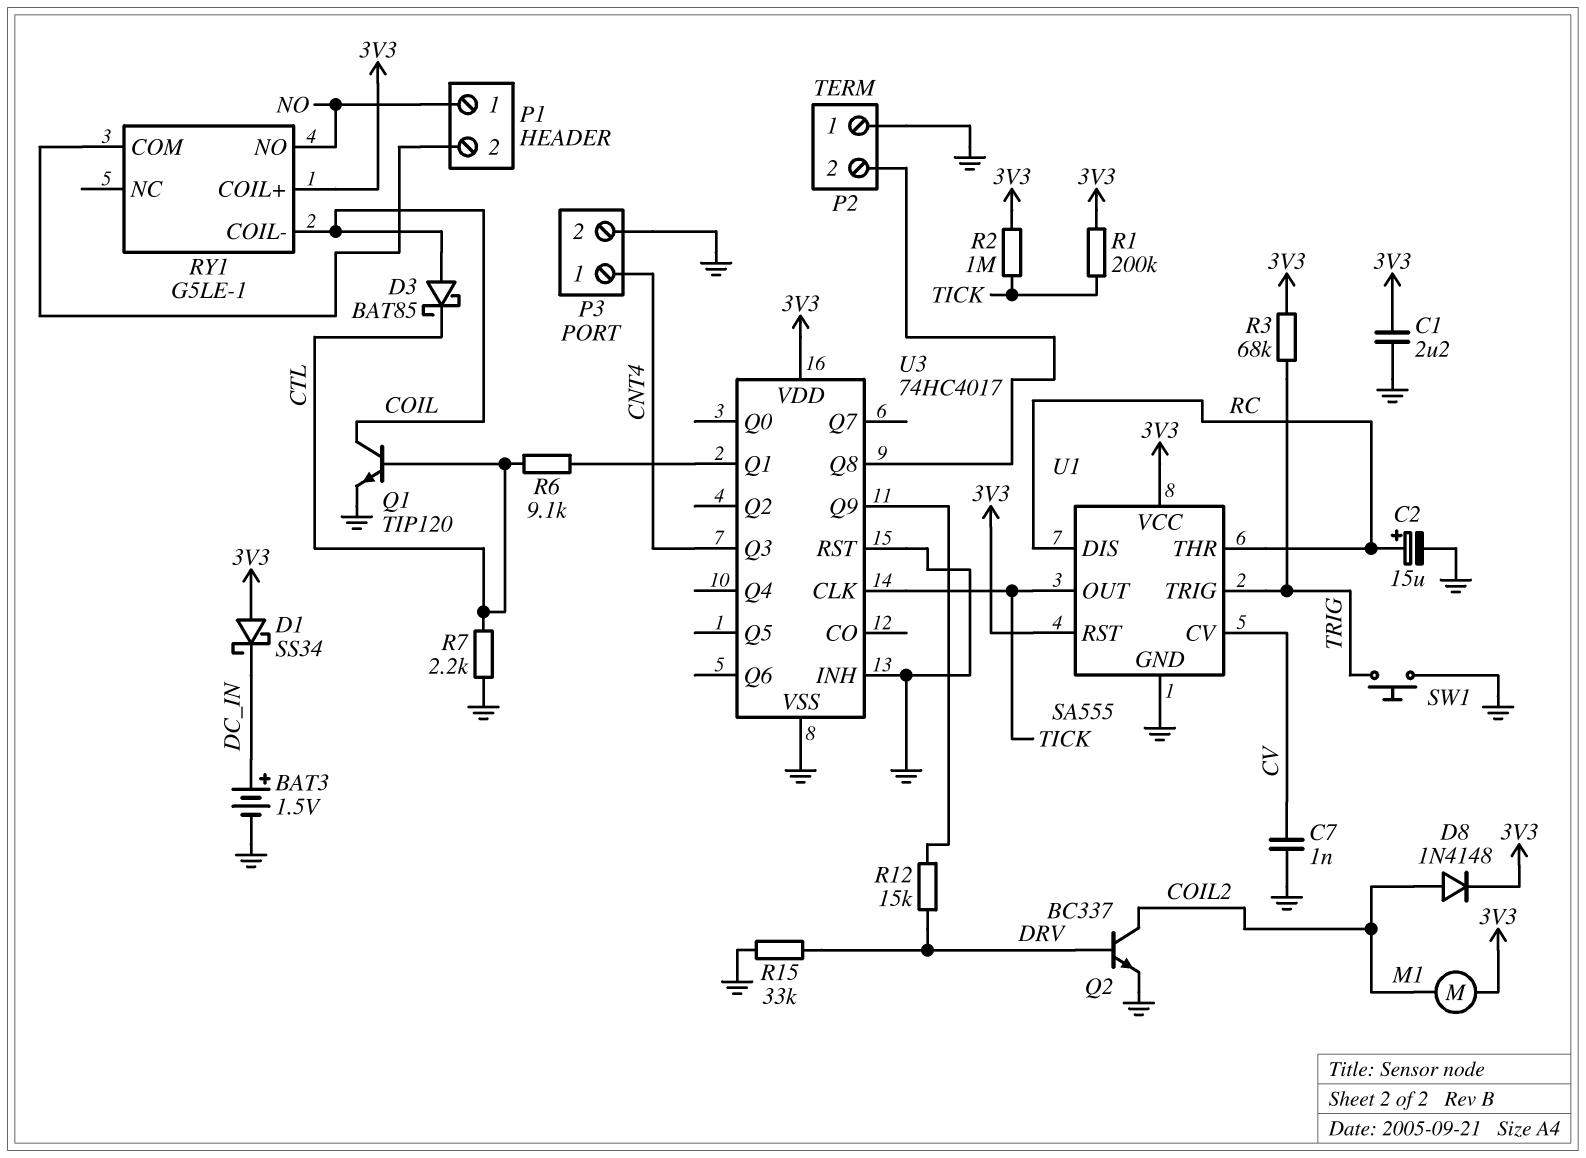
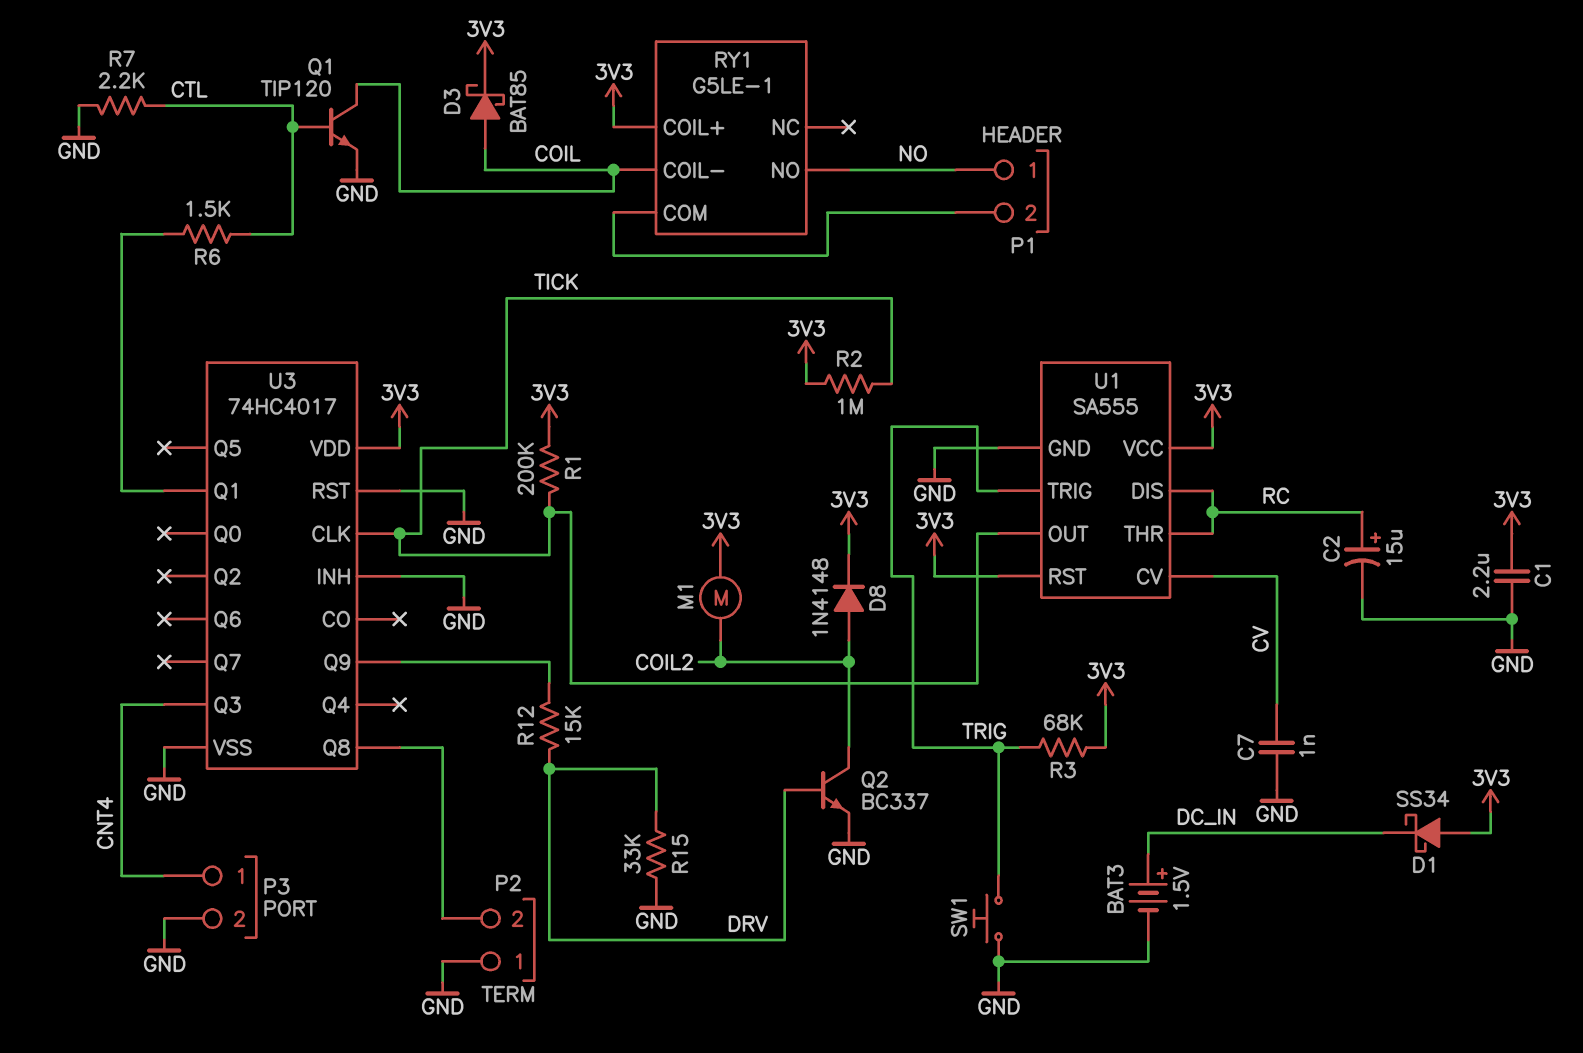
D3: schottky BAT85 (A COIL, K CTL) -> schottky BAT85 (A COIL, K 3V3)
R6: 9.1k (CTL, U3/Q1) -> 1.5k (CTL, U3/Q1)

